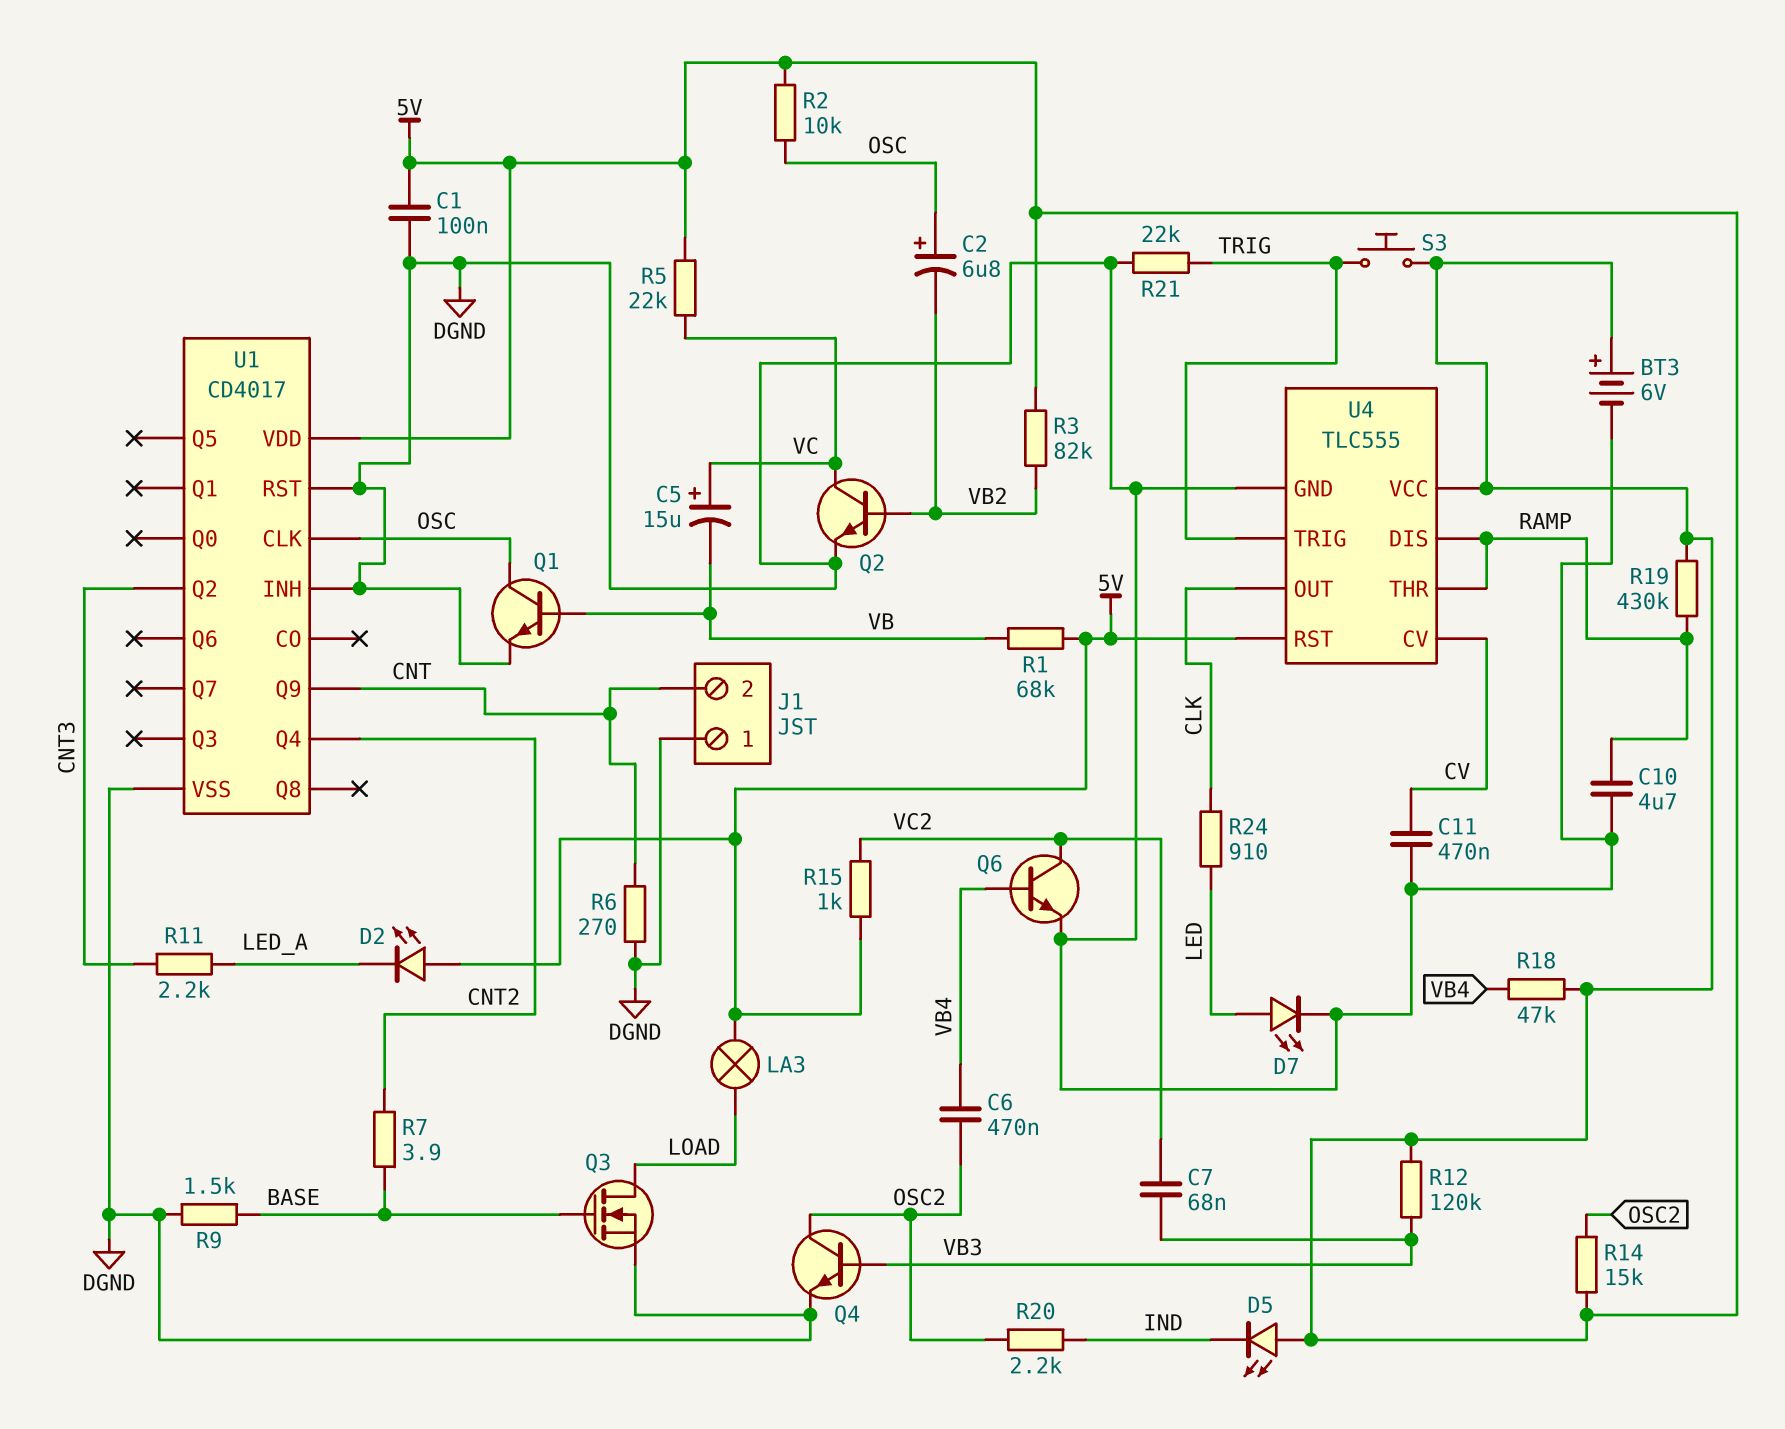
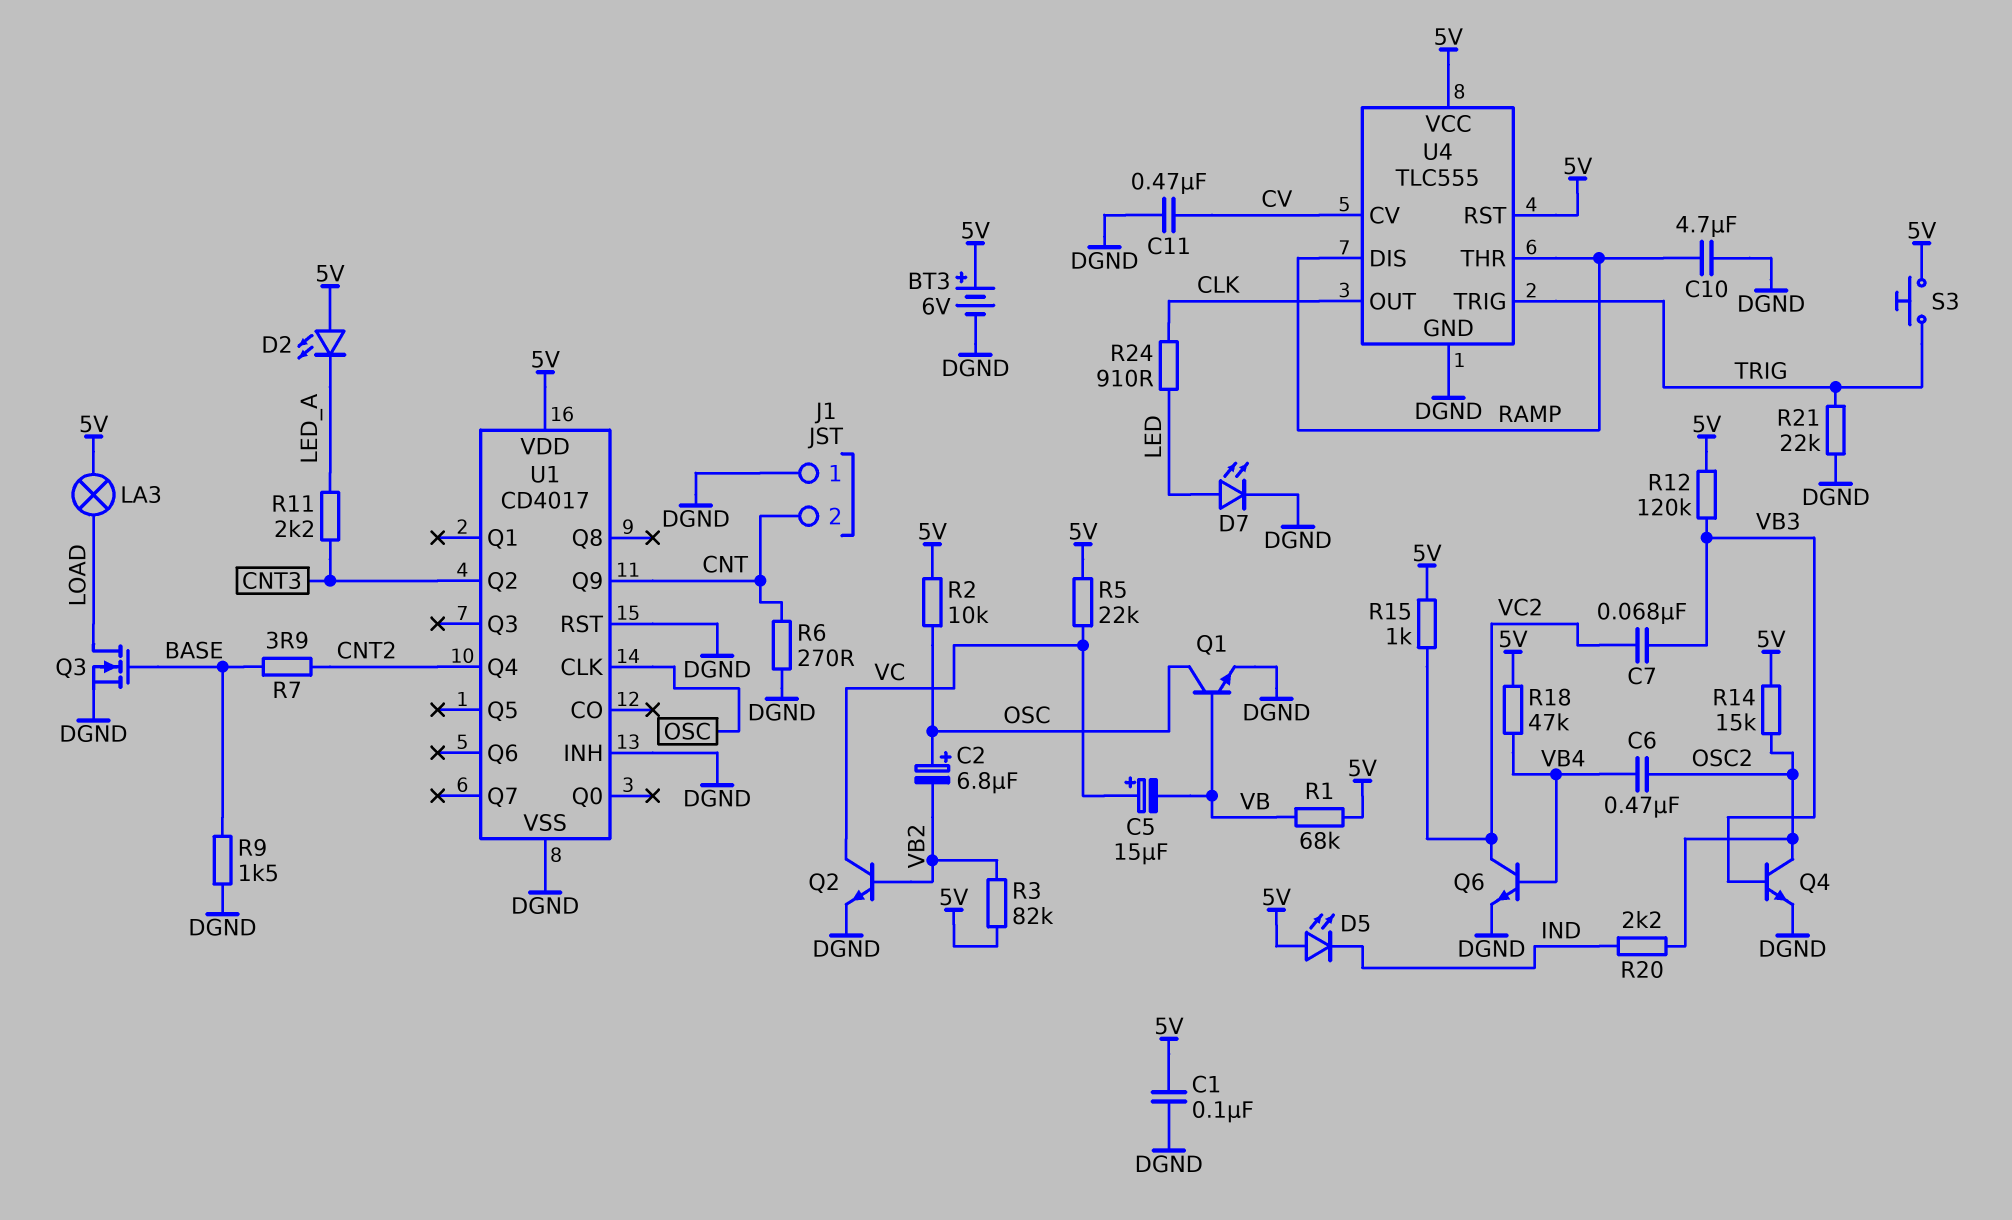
R19: 430k (5V, RAMP) -> none

